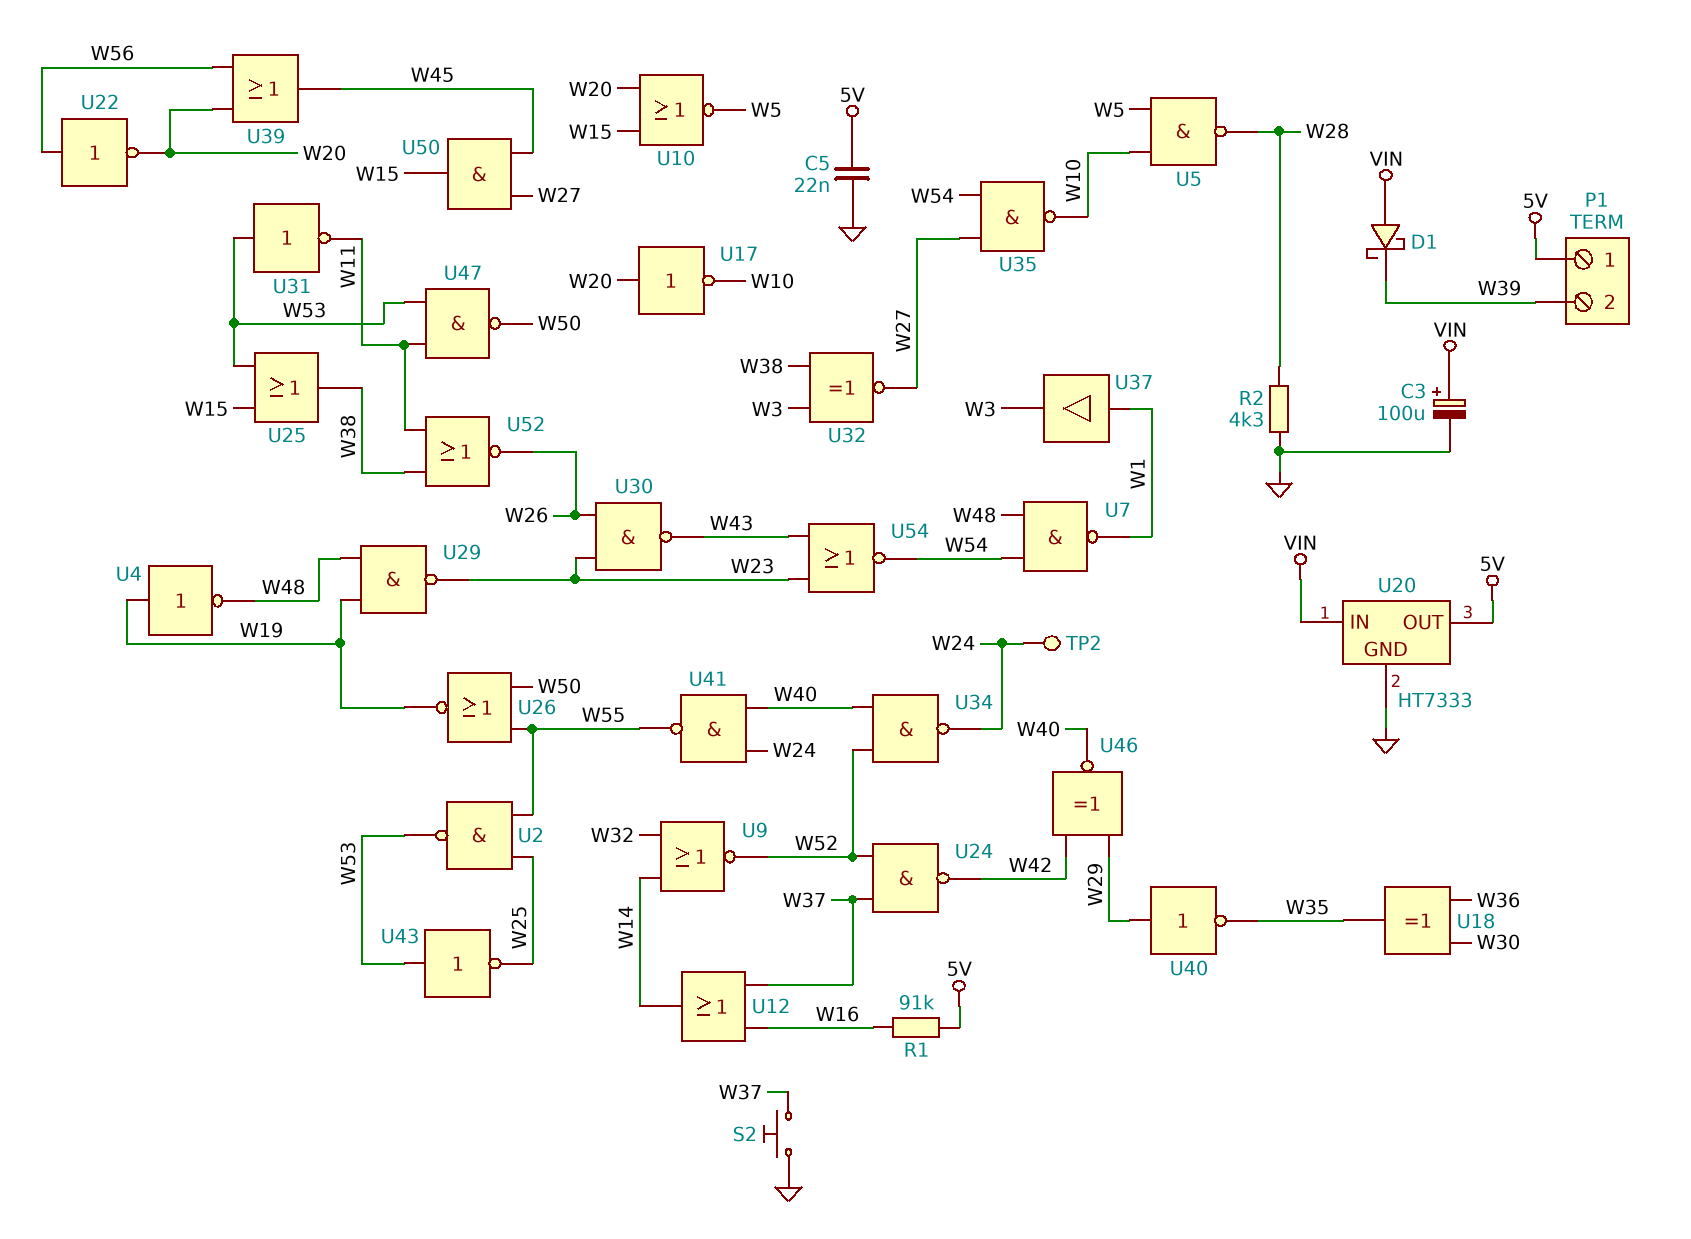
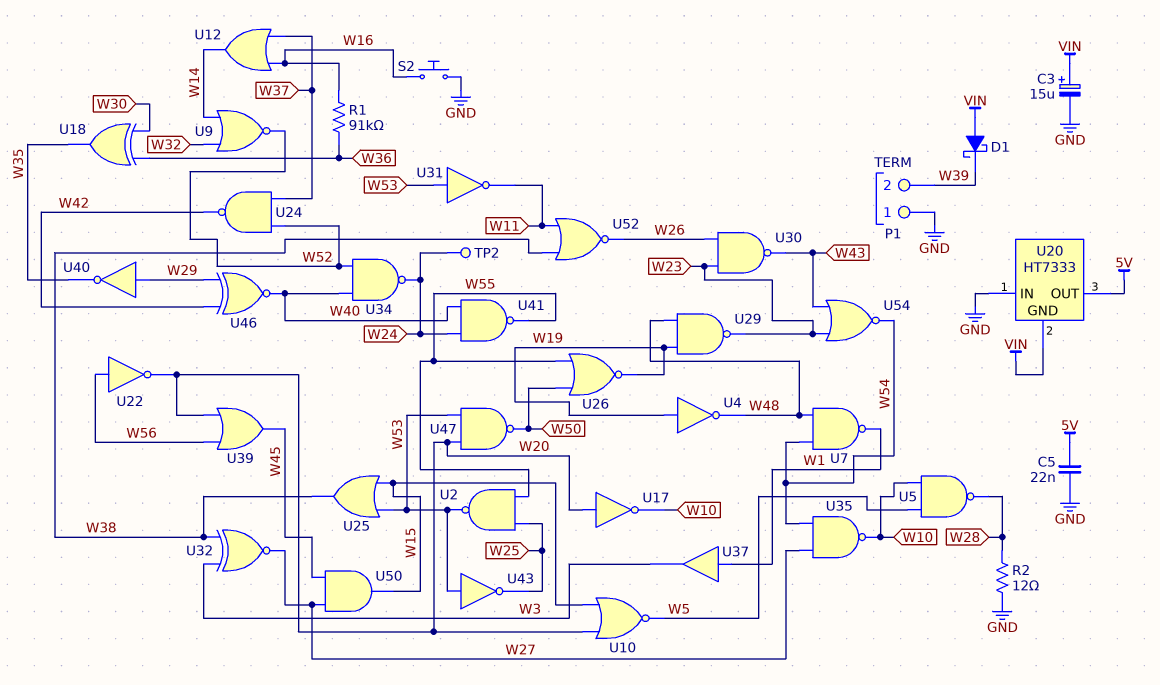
C3: 100uF (plus VIN, minus GND) -> 15uF (plus VIN, minus GND)
P1 pin 1: 5V -> GND
R1: 91k (5V, W16) -> 91k (W16, W36)
R2: 4.3k (GND, W28) -> 12 (GND, W28)
S2: button (GND, W37) -> button (GND, W16)
U20 pin GND: GND -> VIN
U20 pin IN: VIN -> GND
U47: NAND (in W11, in W53, out W50) -> NAND (in W20, in W53, out W50)

